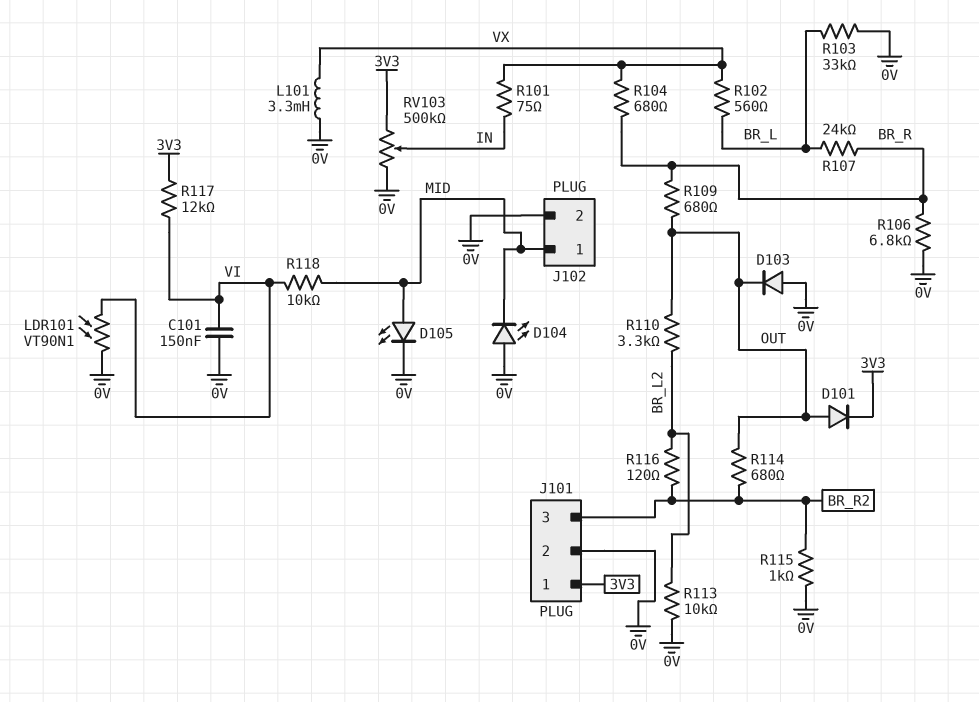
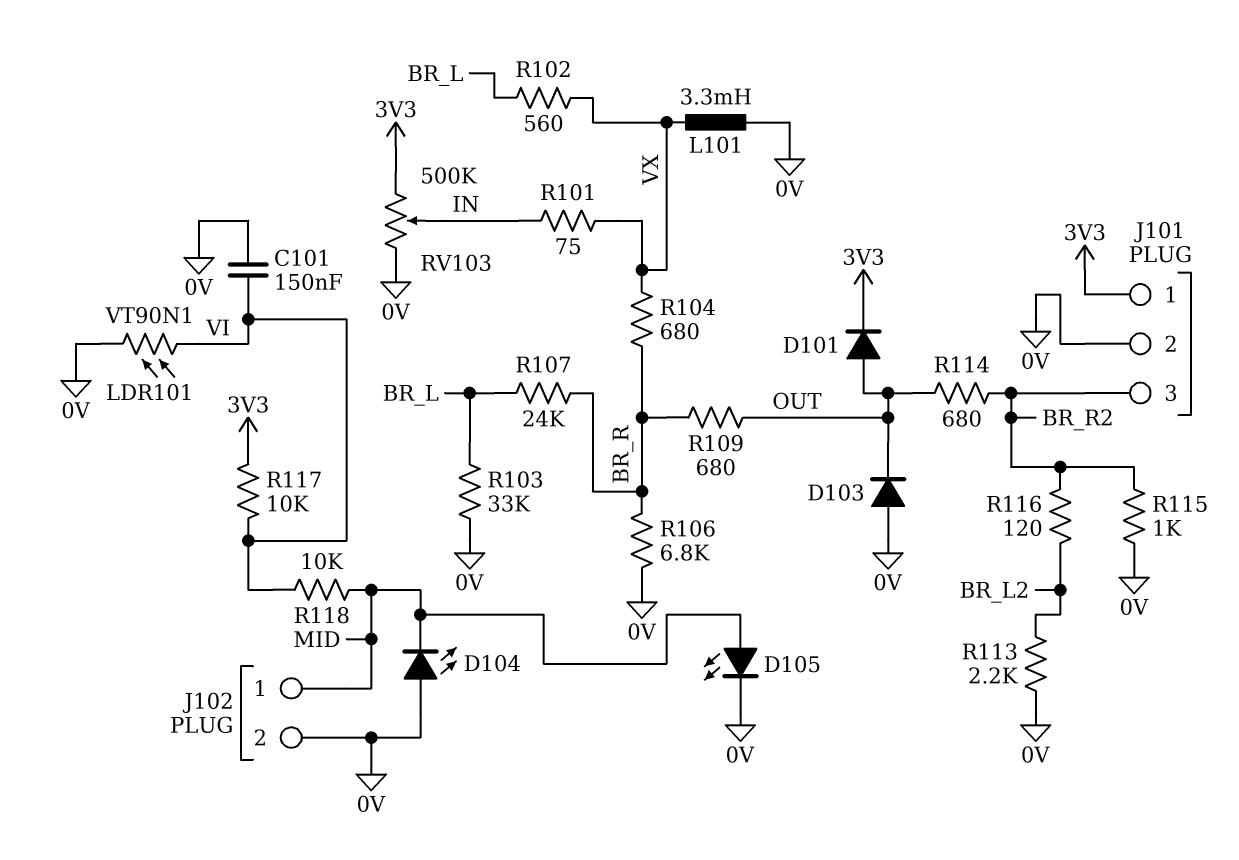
R110: 3.3k (BR_L2, OUT) -> none
R113: 10k (0V, BR_L2) -> 2.2k (0V, BR_L2)
R117: 12k (3V3, VI) -> 10k (3V3, VI)

